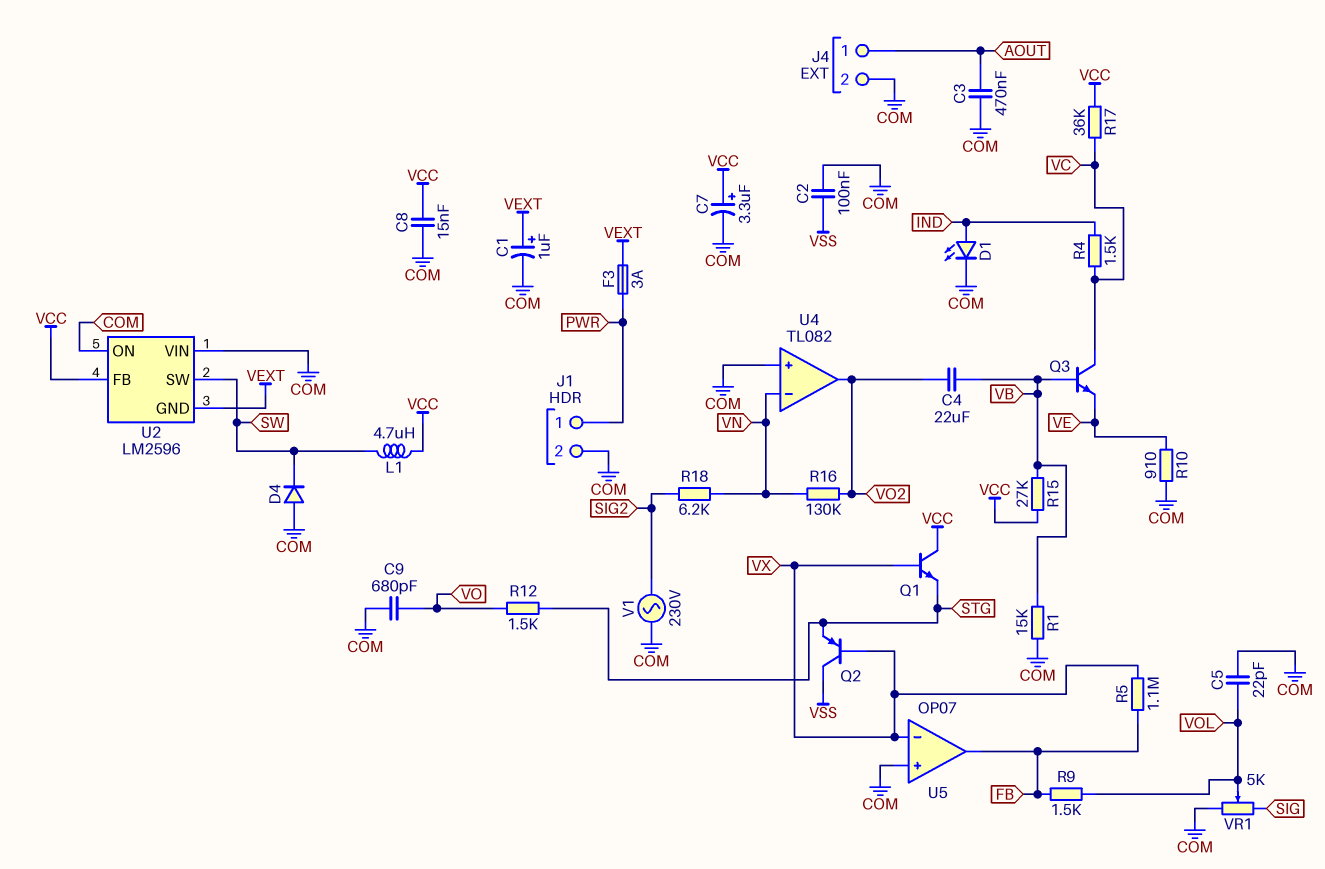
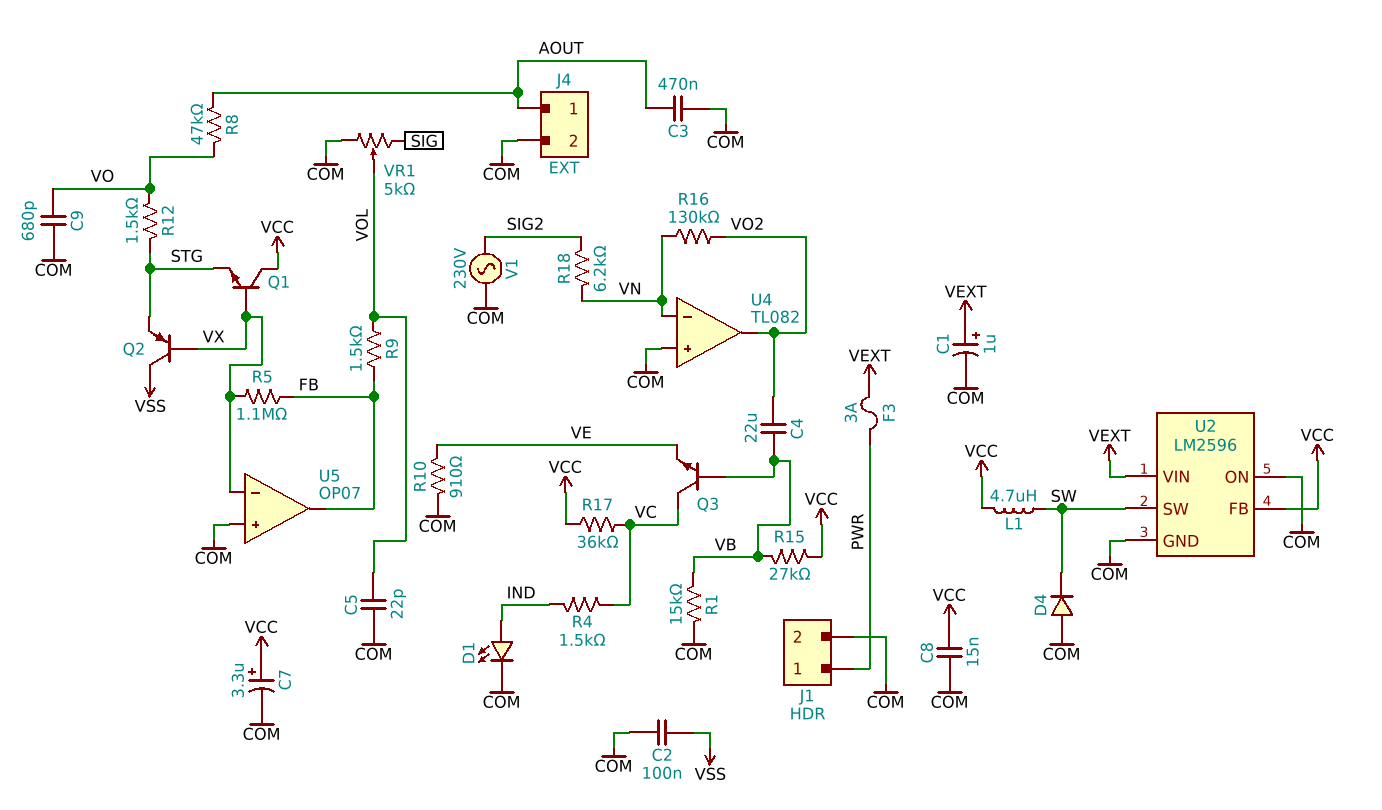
R8: none -> 47k (AOUT, VO)
U2 pin GND: VEXT -> COM
U2 pin VIN: COM -> VEXT

